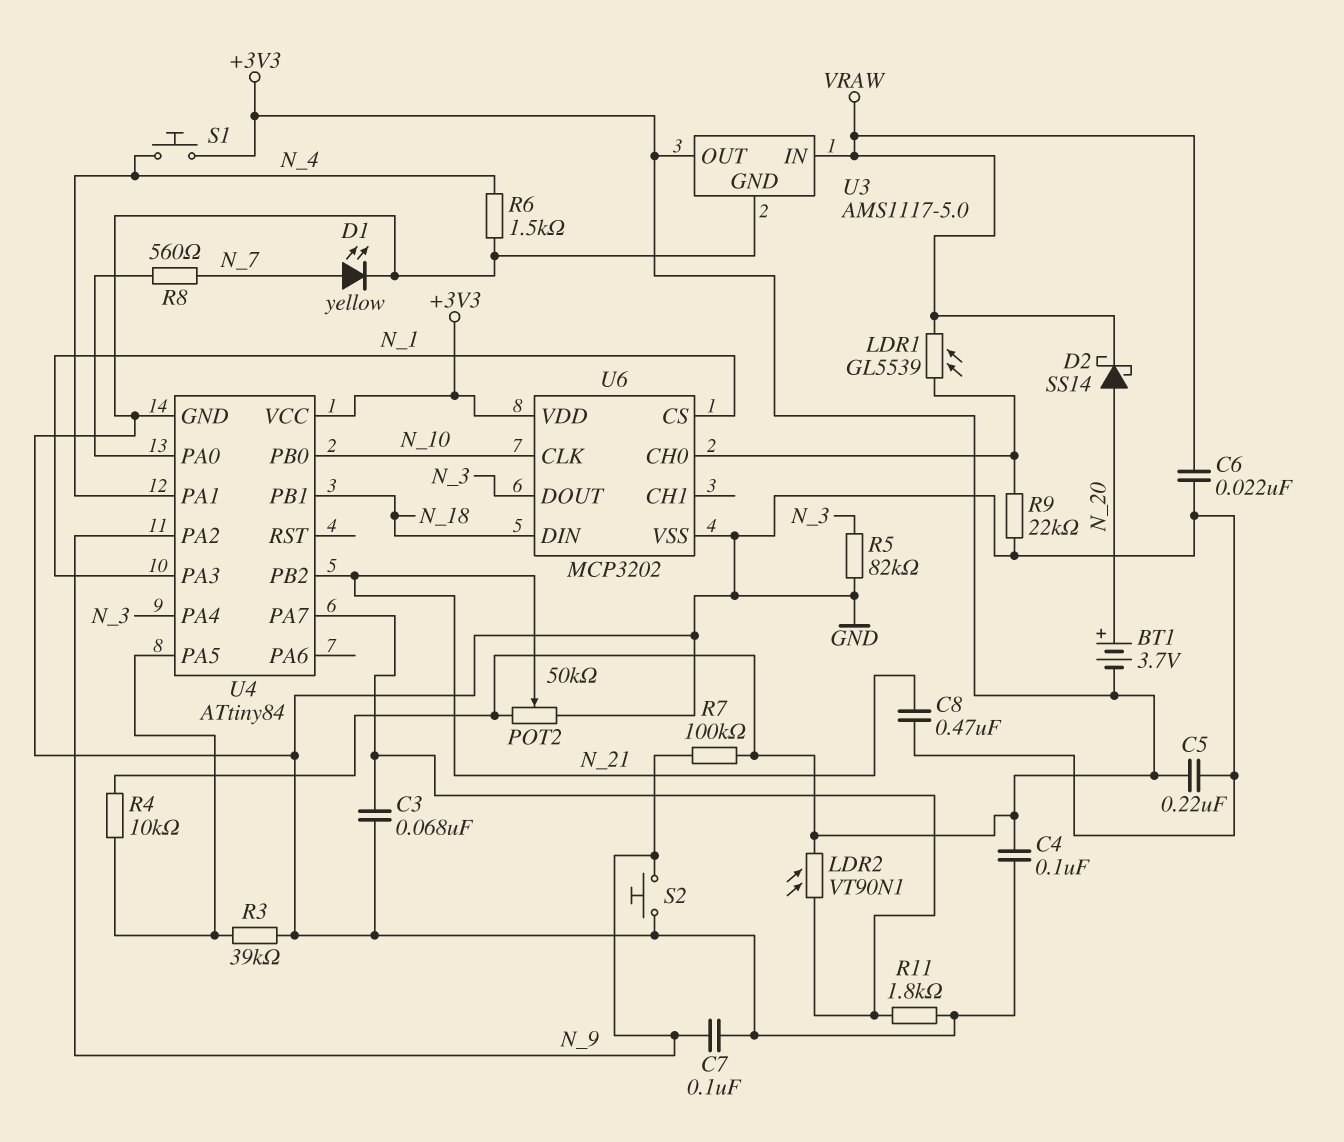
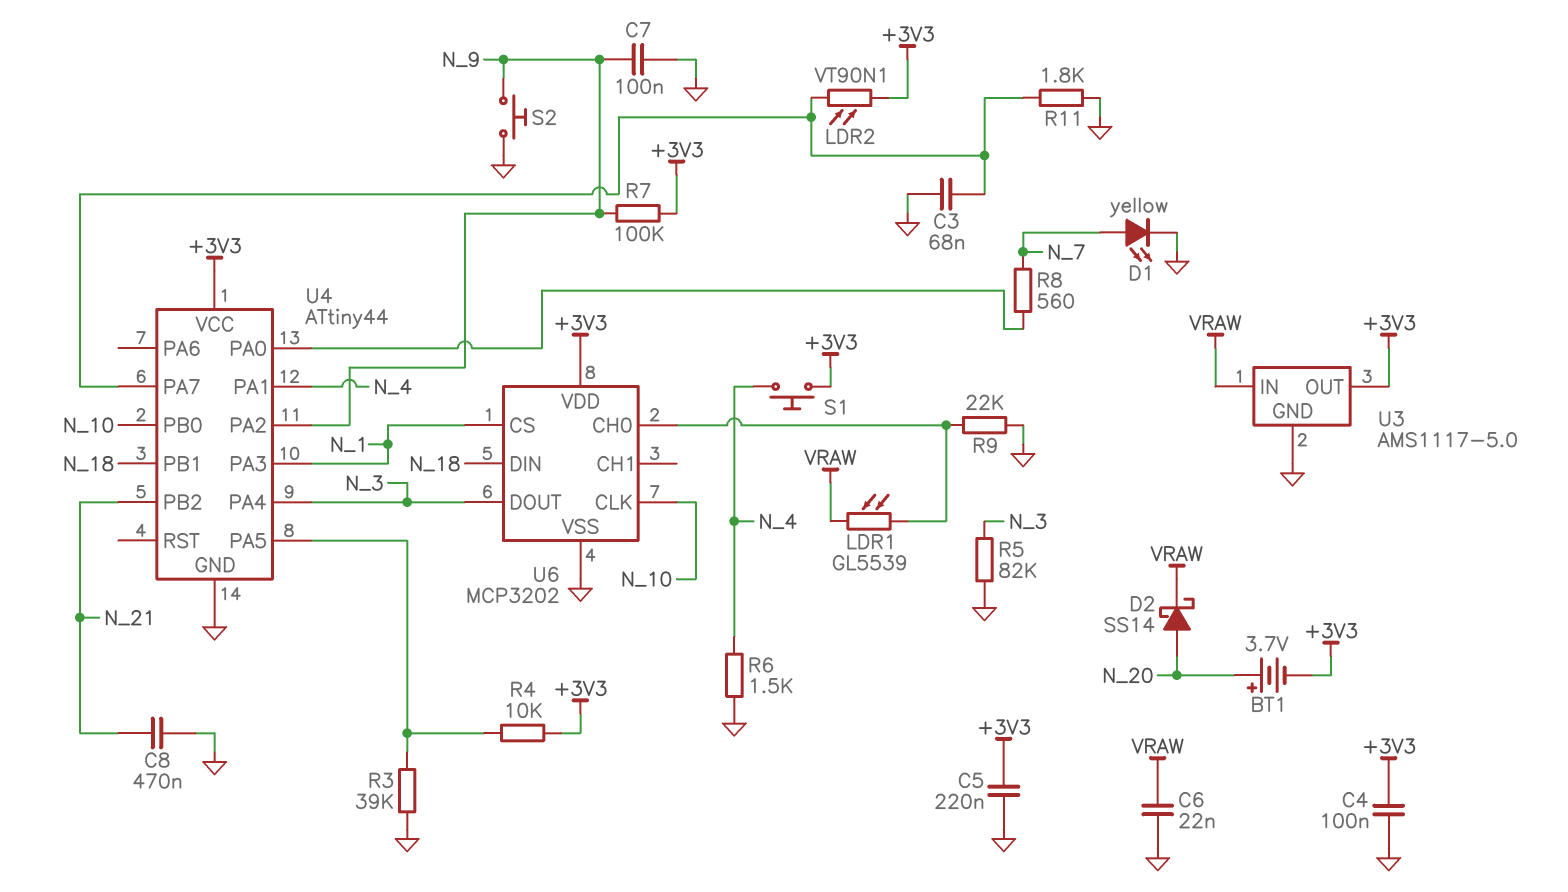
POT2: 50k (+3V3, GND, wiper N_21) -> none
U4: ATtiny84 -> ATtiny44

